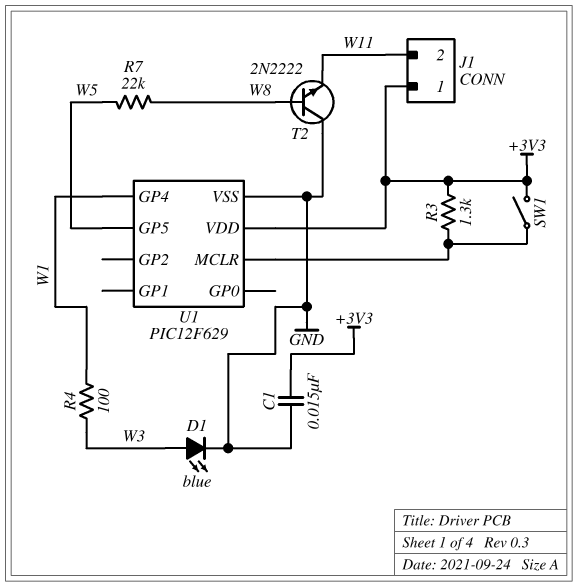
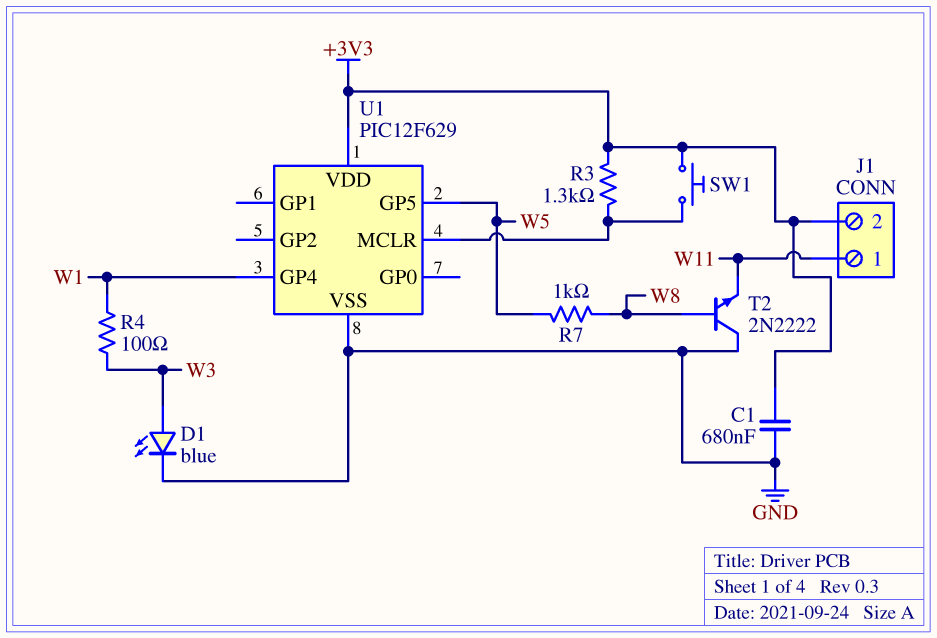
C1: 15nF (+3V3, GND) -> 680nF (+3V3, GND)
J1 pin 1: +3V3 -> W11
J1 pin 2: W11 -> +3V3
R7: 22k (W5, W8) -> 1k (W5, W8)
SW1: switch (+3V3, U1/MCLR) -> button (+3V3, U1/MCLR)

